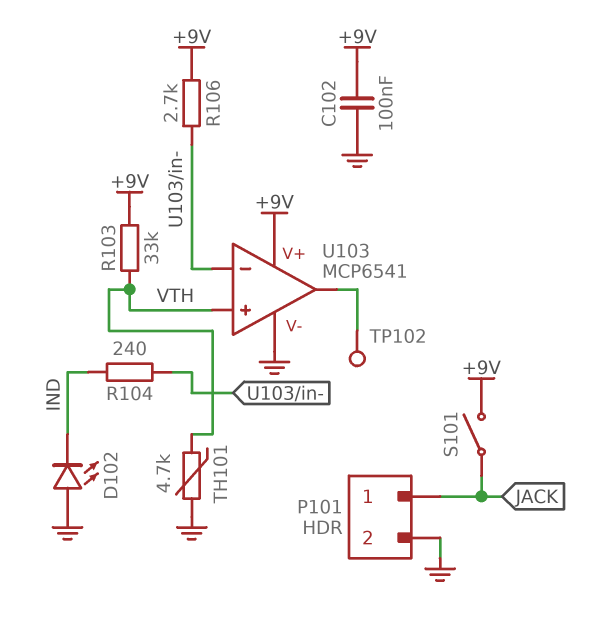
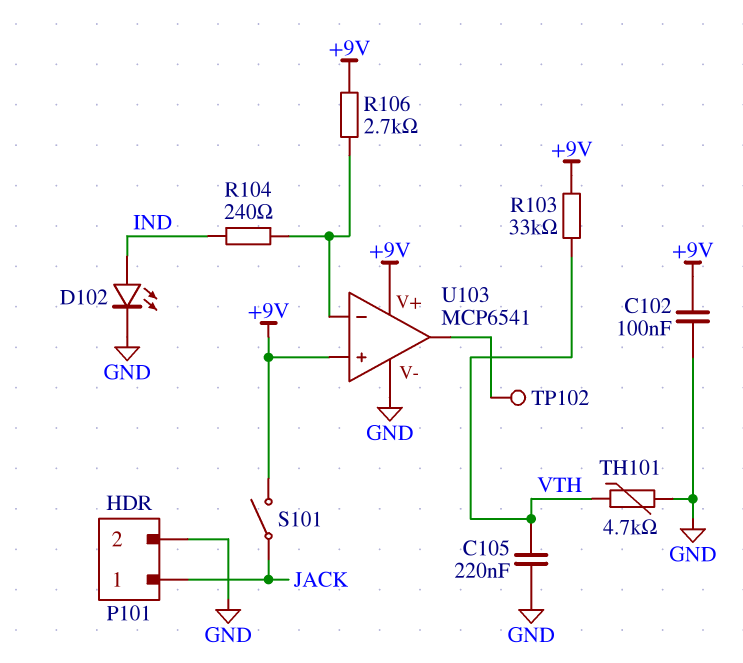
C105: none -> 220nF (GND, VTH)
D102: LED (A GND, K IND) -> LED (A IND, K GND)
U103 pin in+: VTH -> +9V

